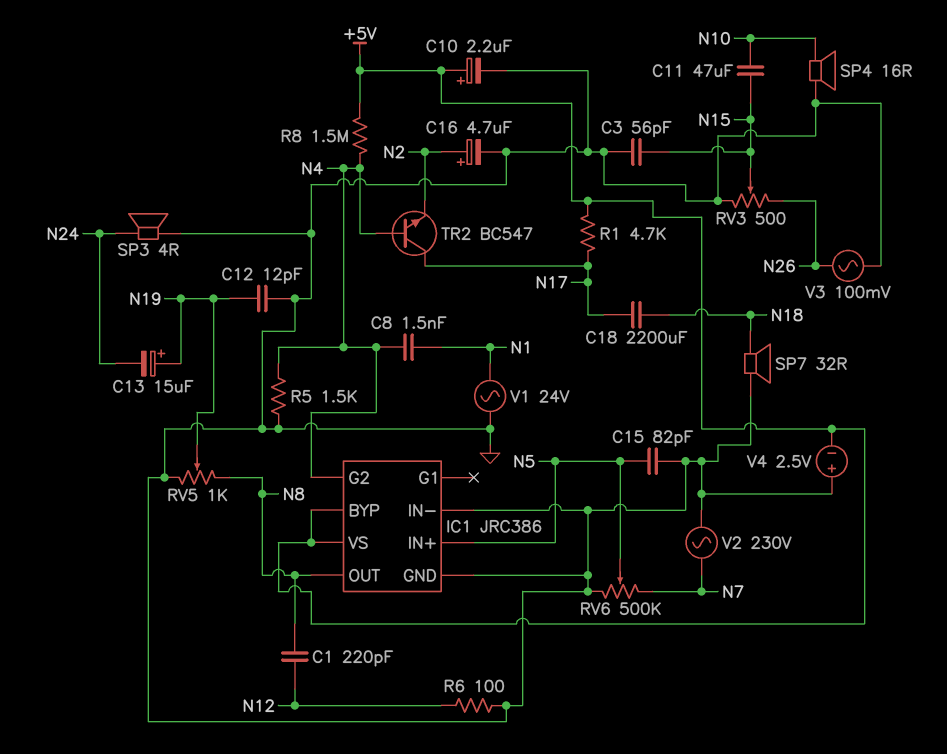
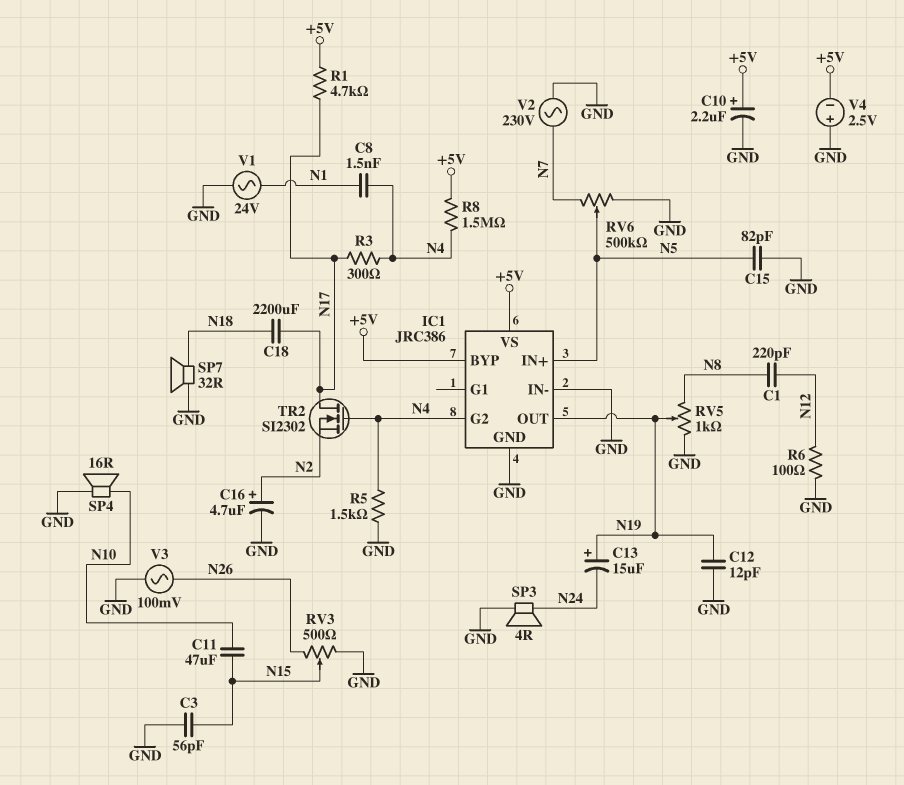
IC1 pin OUT: N8 -> N19
R3: none -> 300 (N4, N17)
TR2: NPN BC547 (B N4, C N17, E N2) -> NMOS SI2302 (G N4, D N17, S N2)

